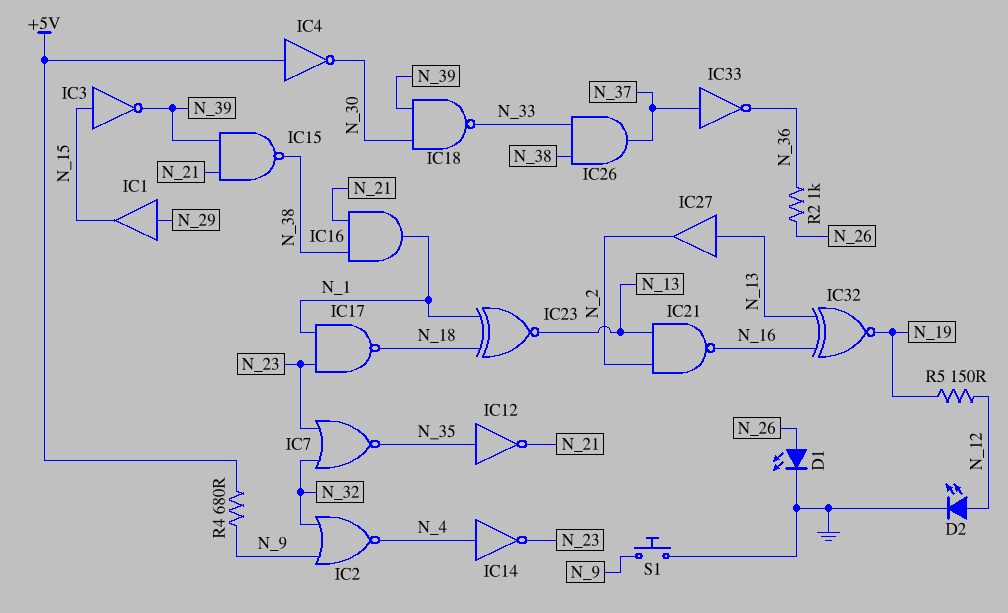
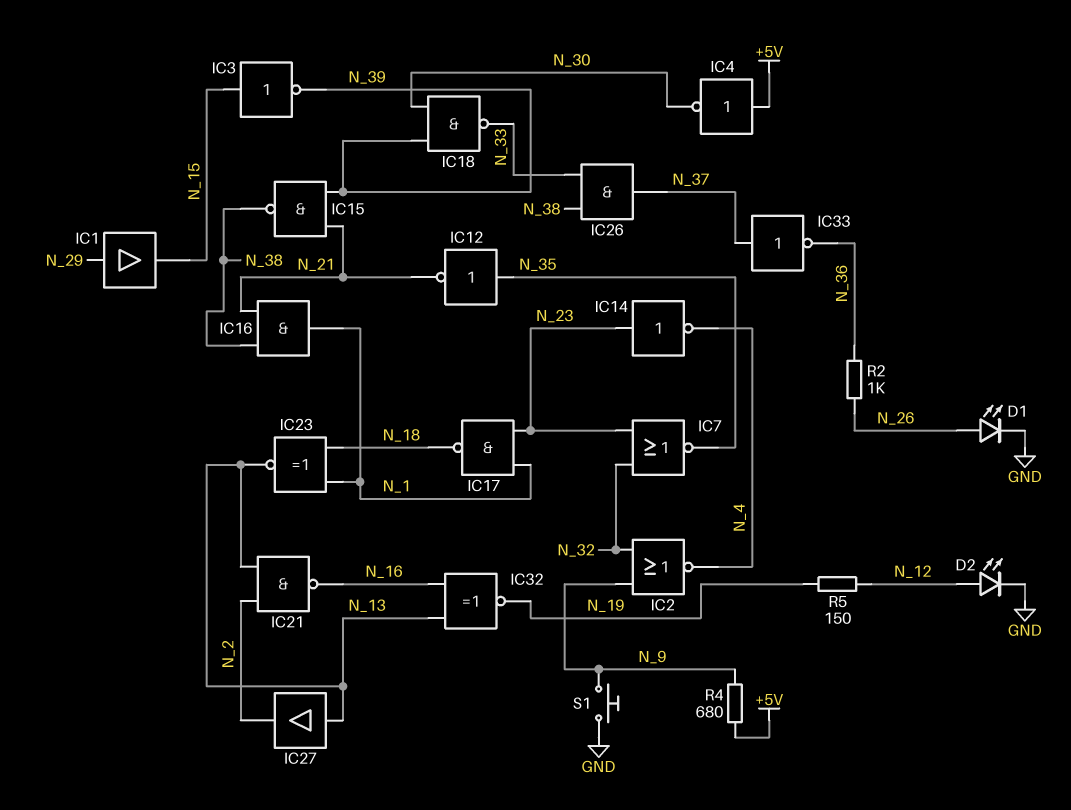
IC14: NOT (in N_4, out N_23) -> NOT (in N_23, out N_4)

